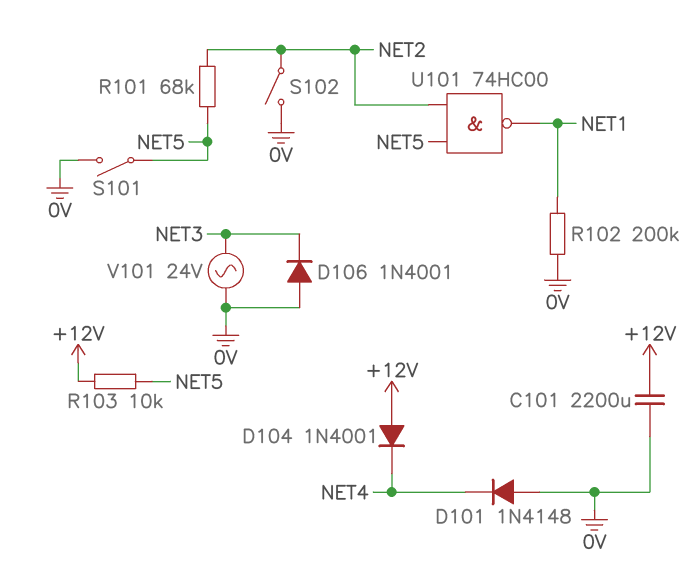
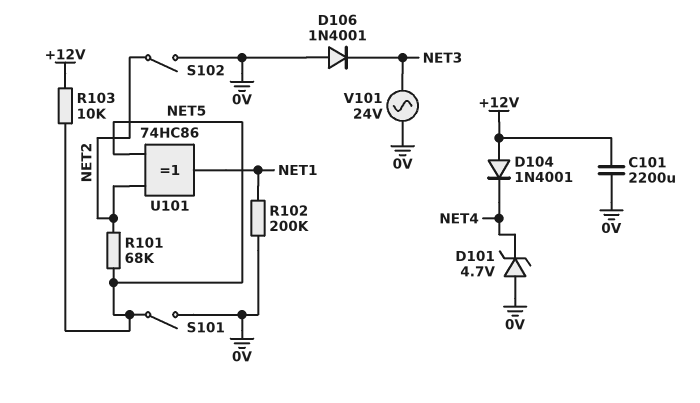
D101: diode 1N4148 (A 0V, K NET4) -> zener 4.7V (A 0V, K NET4)
U101: NAND 74HC00 (in NET2, in NET5, out NET1) -> XOR 74HC86 (in NET2, in NET5, out NET1)

